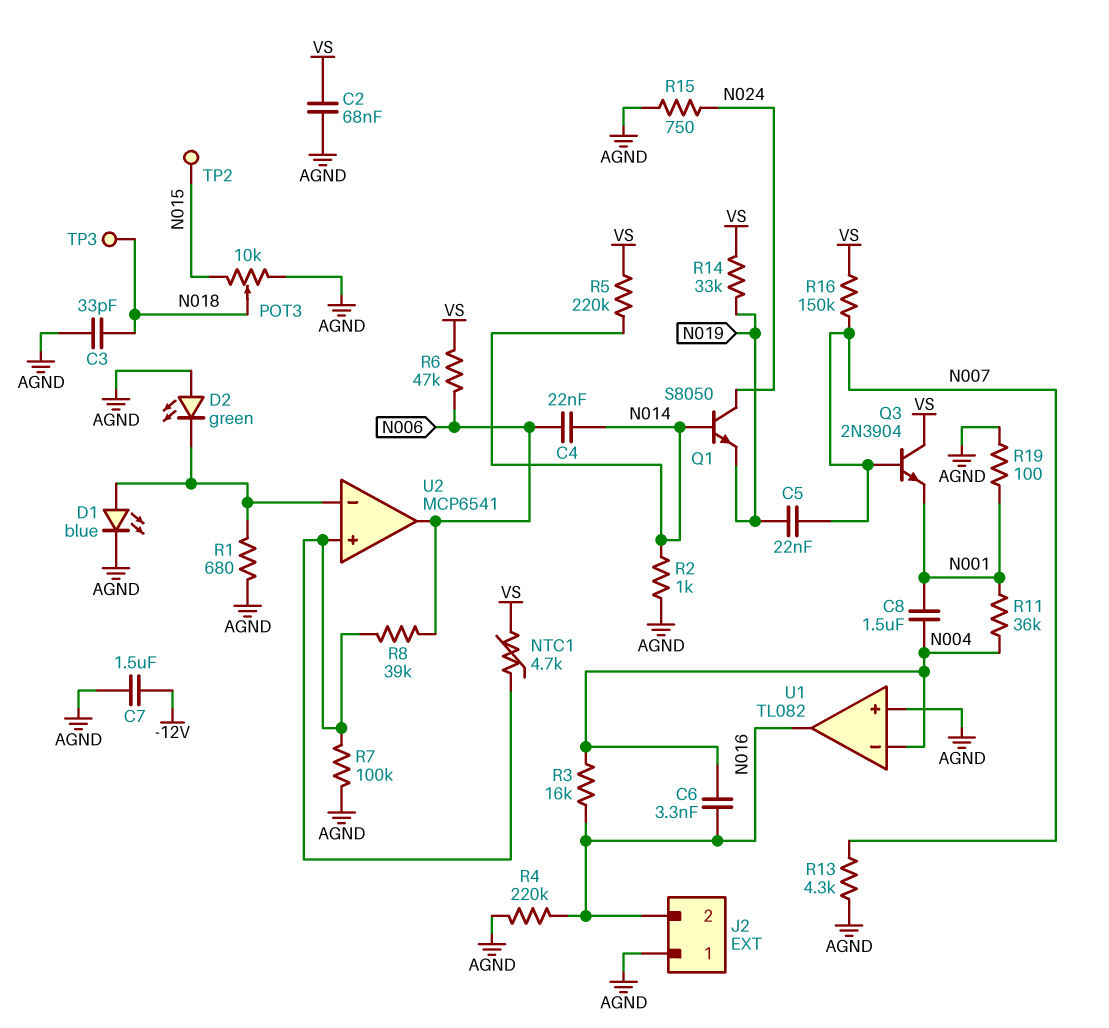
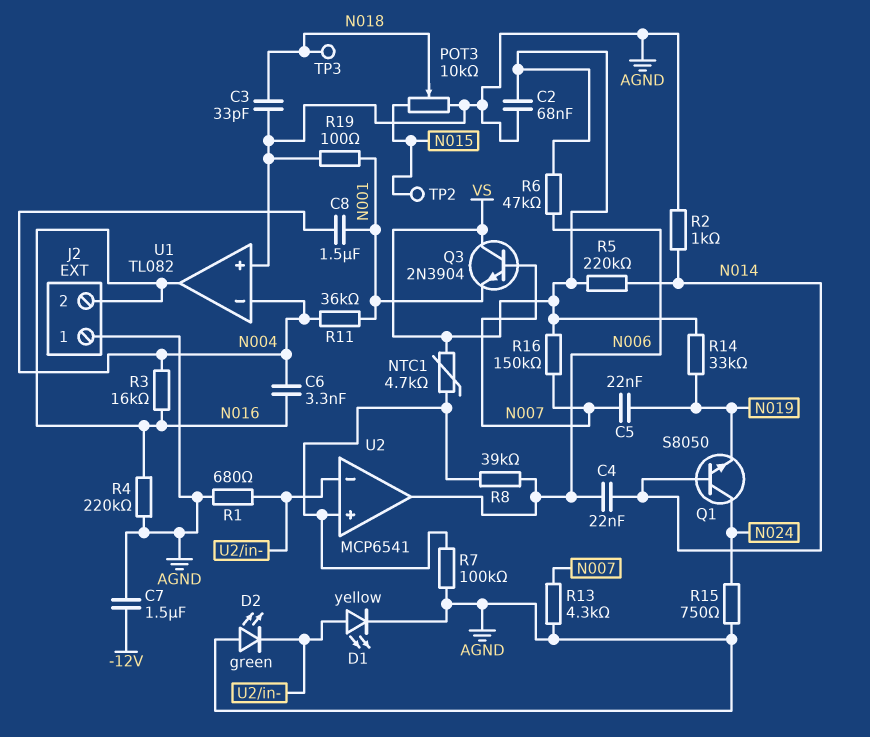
D1: LED blue (A U2/in-, K AGND) -> LED yellow (A U2/in-, K AGND)

